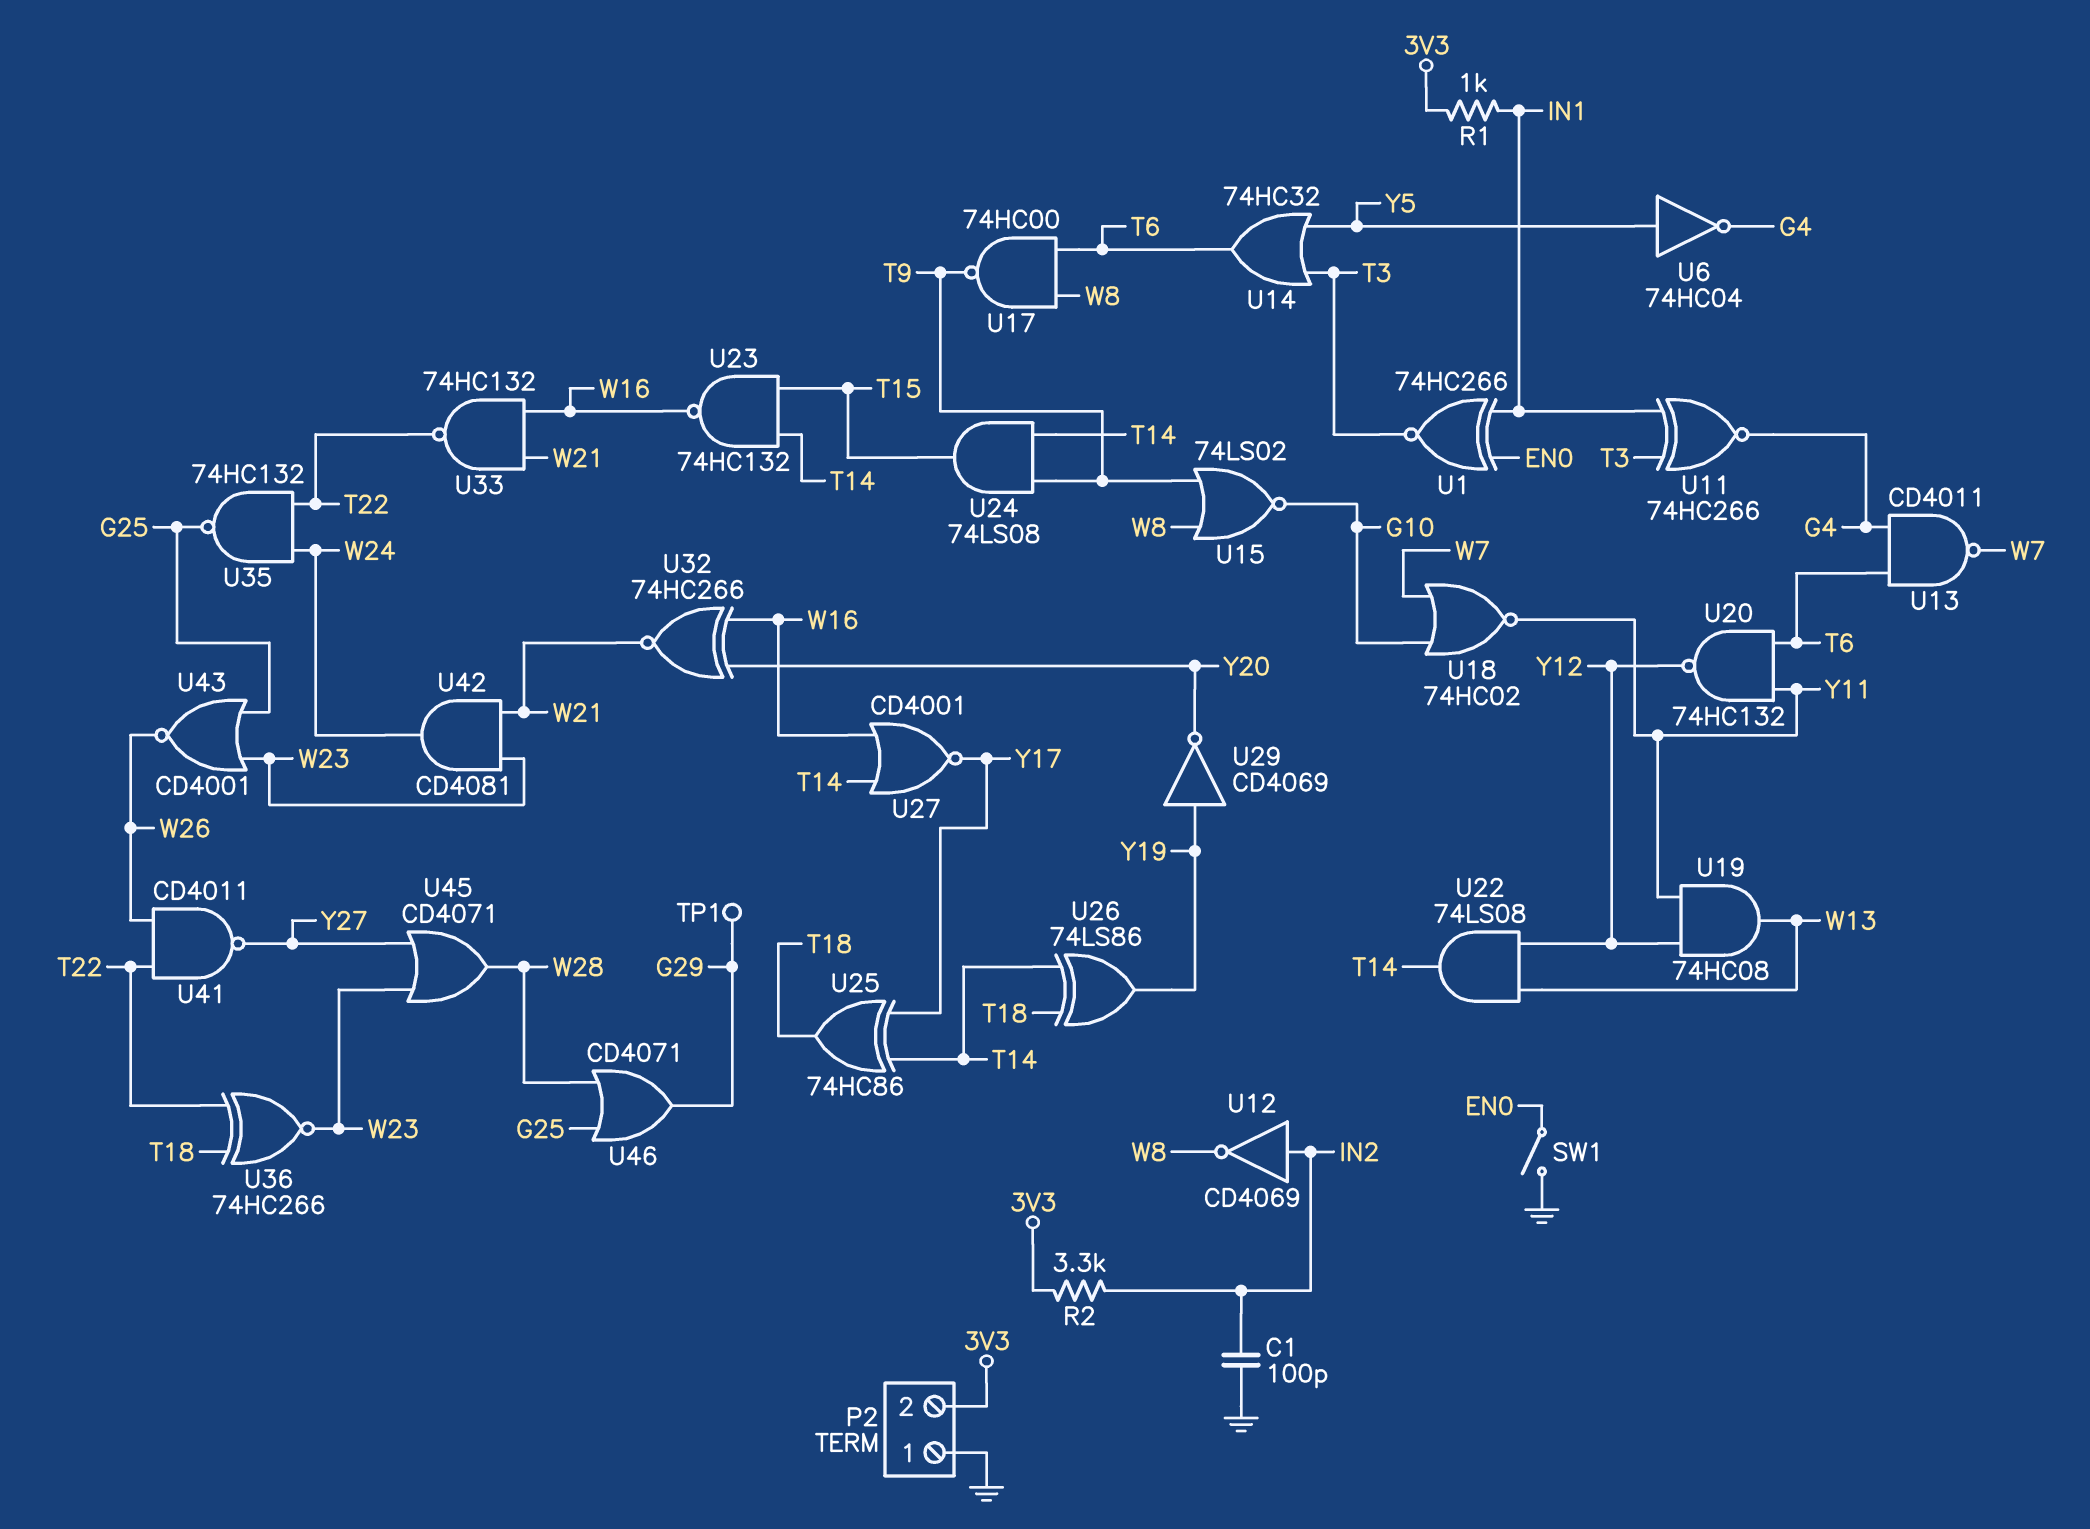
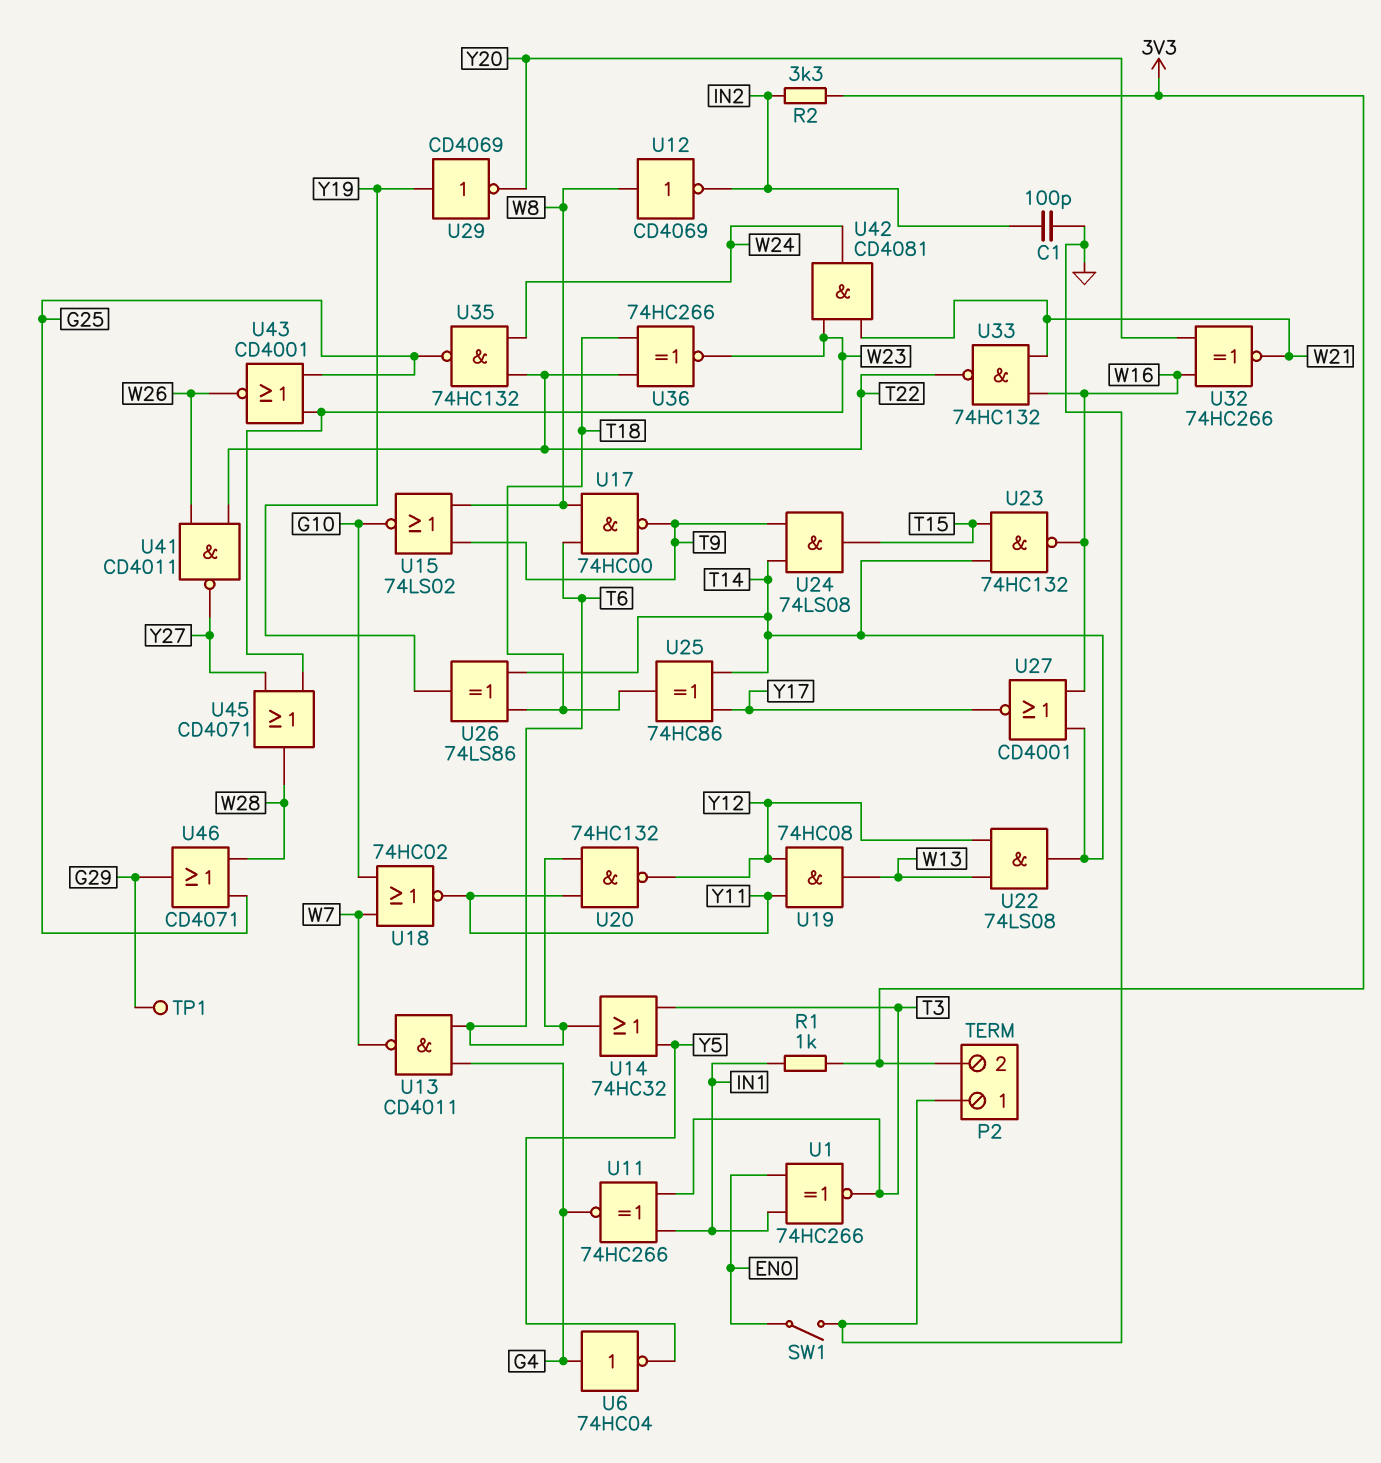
U6: NOT 74HC04 (in Y5, out G4) -> NOT 74HC04 (in G4, out Y5)
U12: NOT CD4069 (in IN2, out W8) -> NOT CD4069 (in W8, out IN2)

